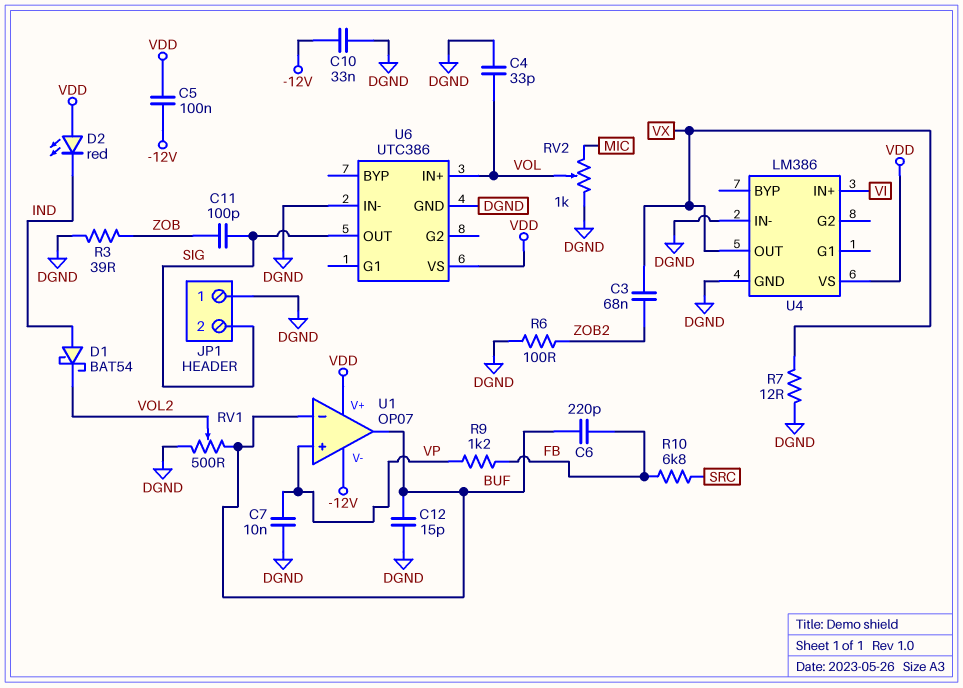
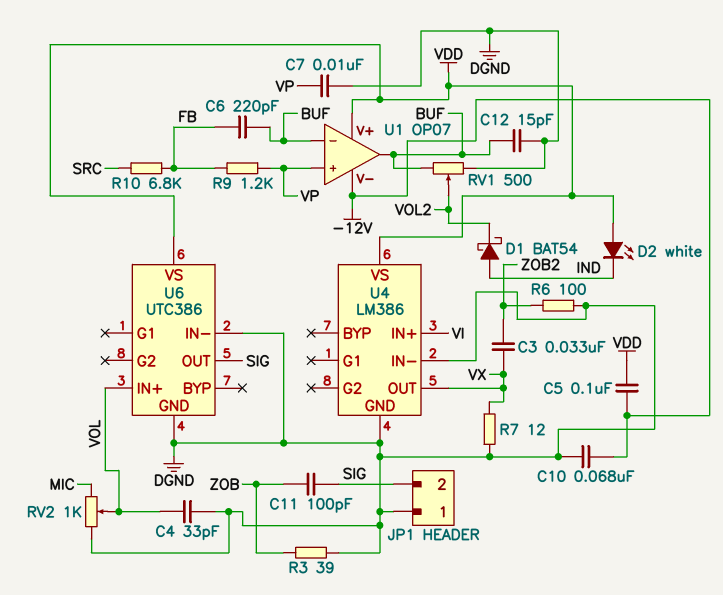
C3: 68nF (VX, ZOB2) -> 33nF (VX, ZOB2)
C10: 33nF (-12V, DGND) -> 68nF (-12V, DGND)
D2: LED red (A VDD, K IND) -> LED white (A VDD, K IND)

